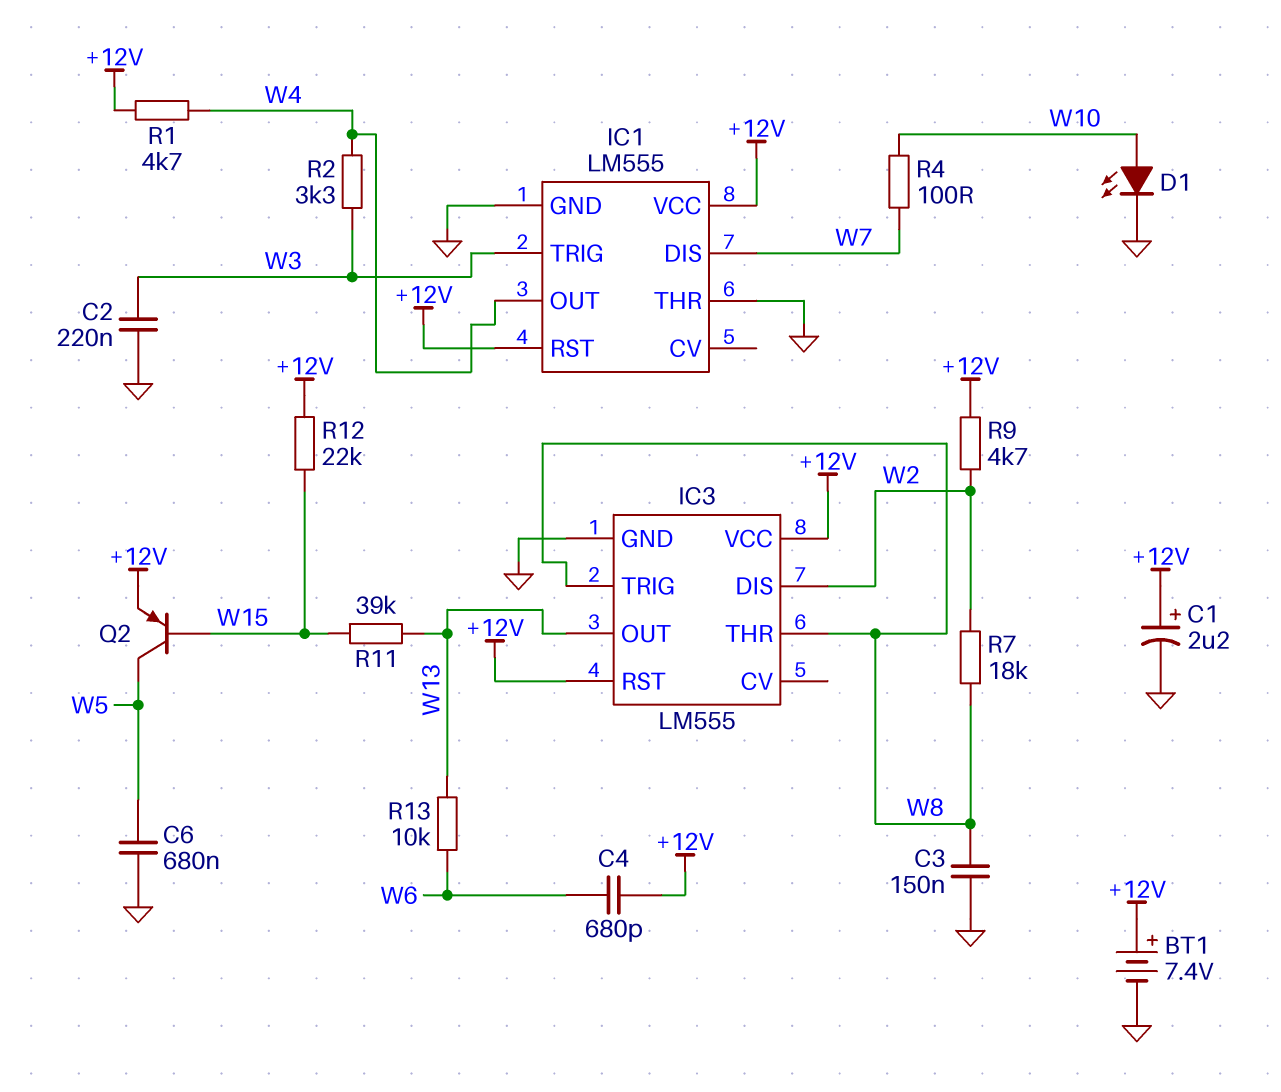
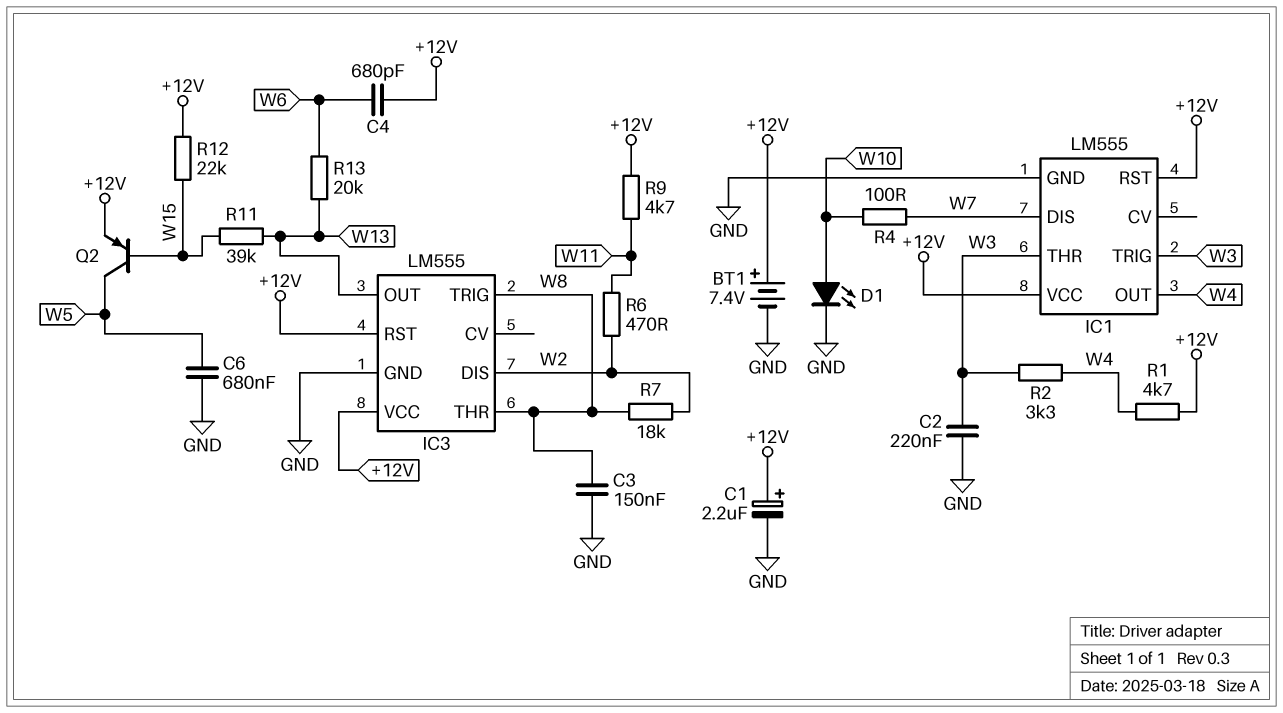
IC1 pin THR: GND -> W3
R6: none -> 470 (W2, W11)
R9: 4.7k (+12V, W2) -> 4.7k (+12V, W11)
R13: 10k (W6, W13) -> 20k (W6, W13)

